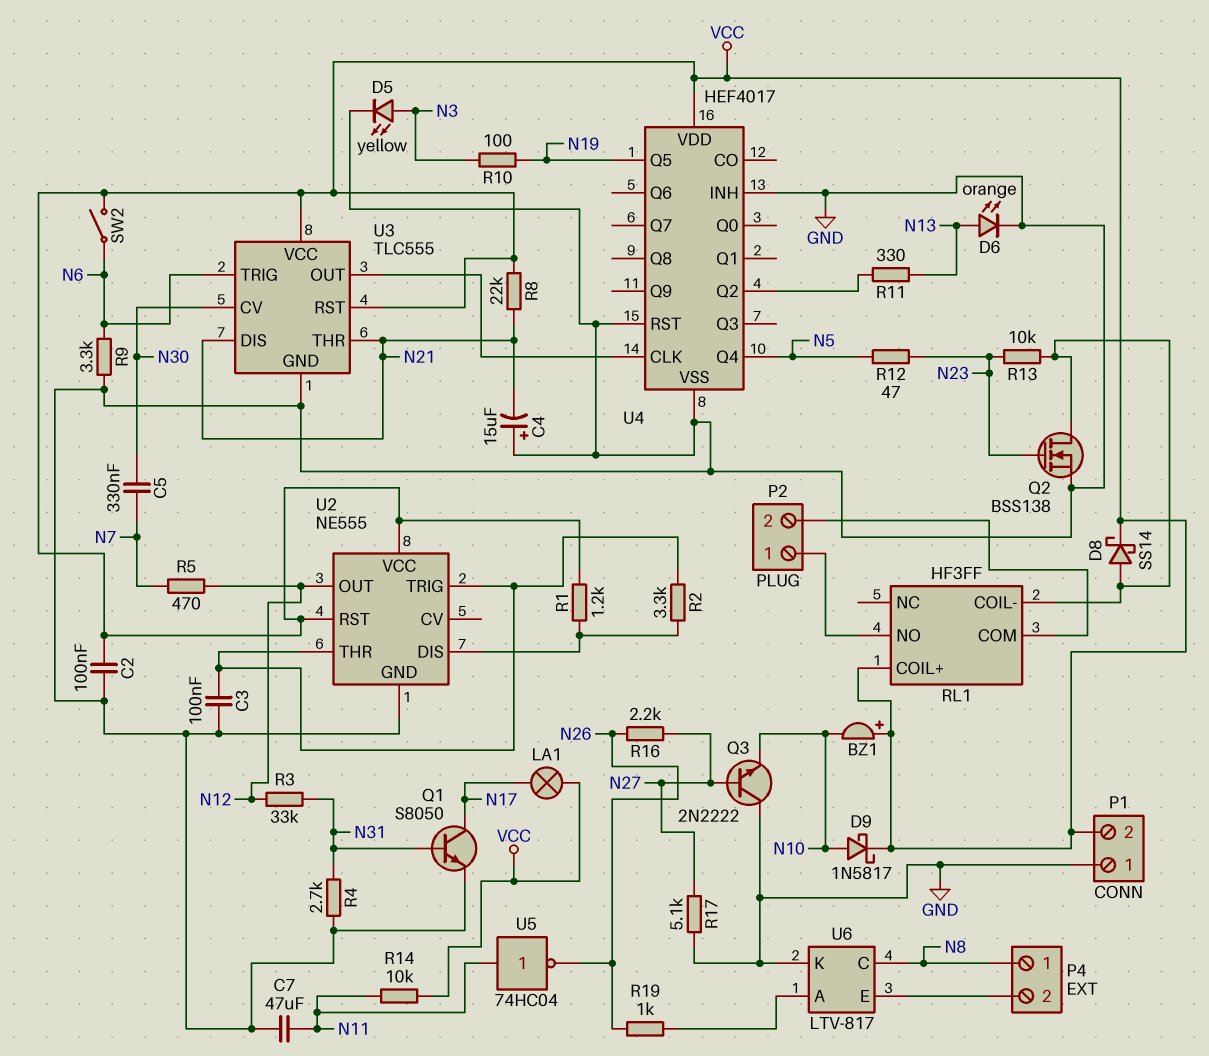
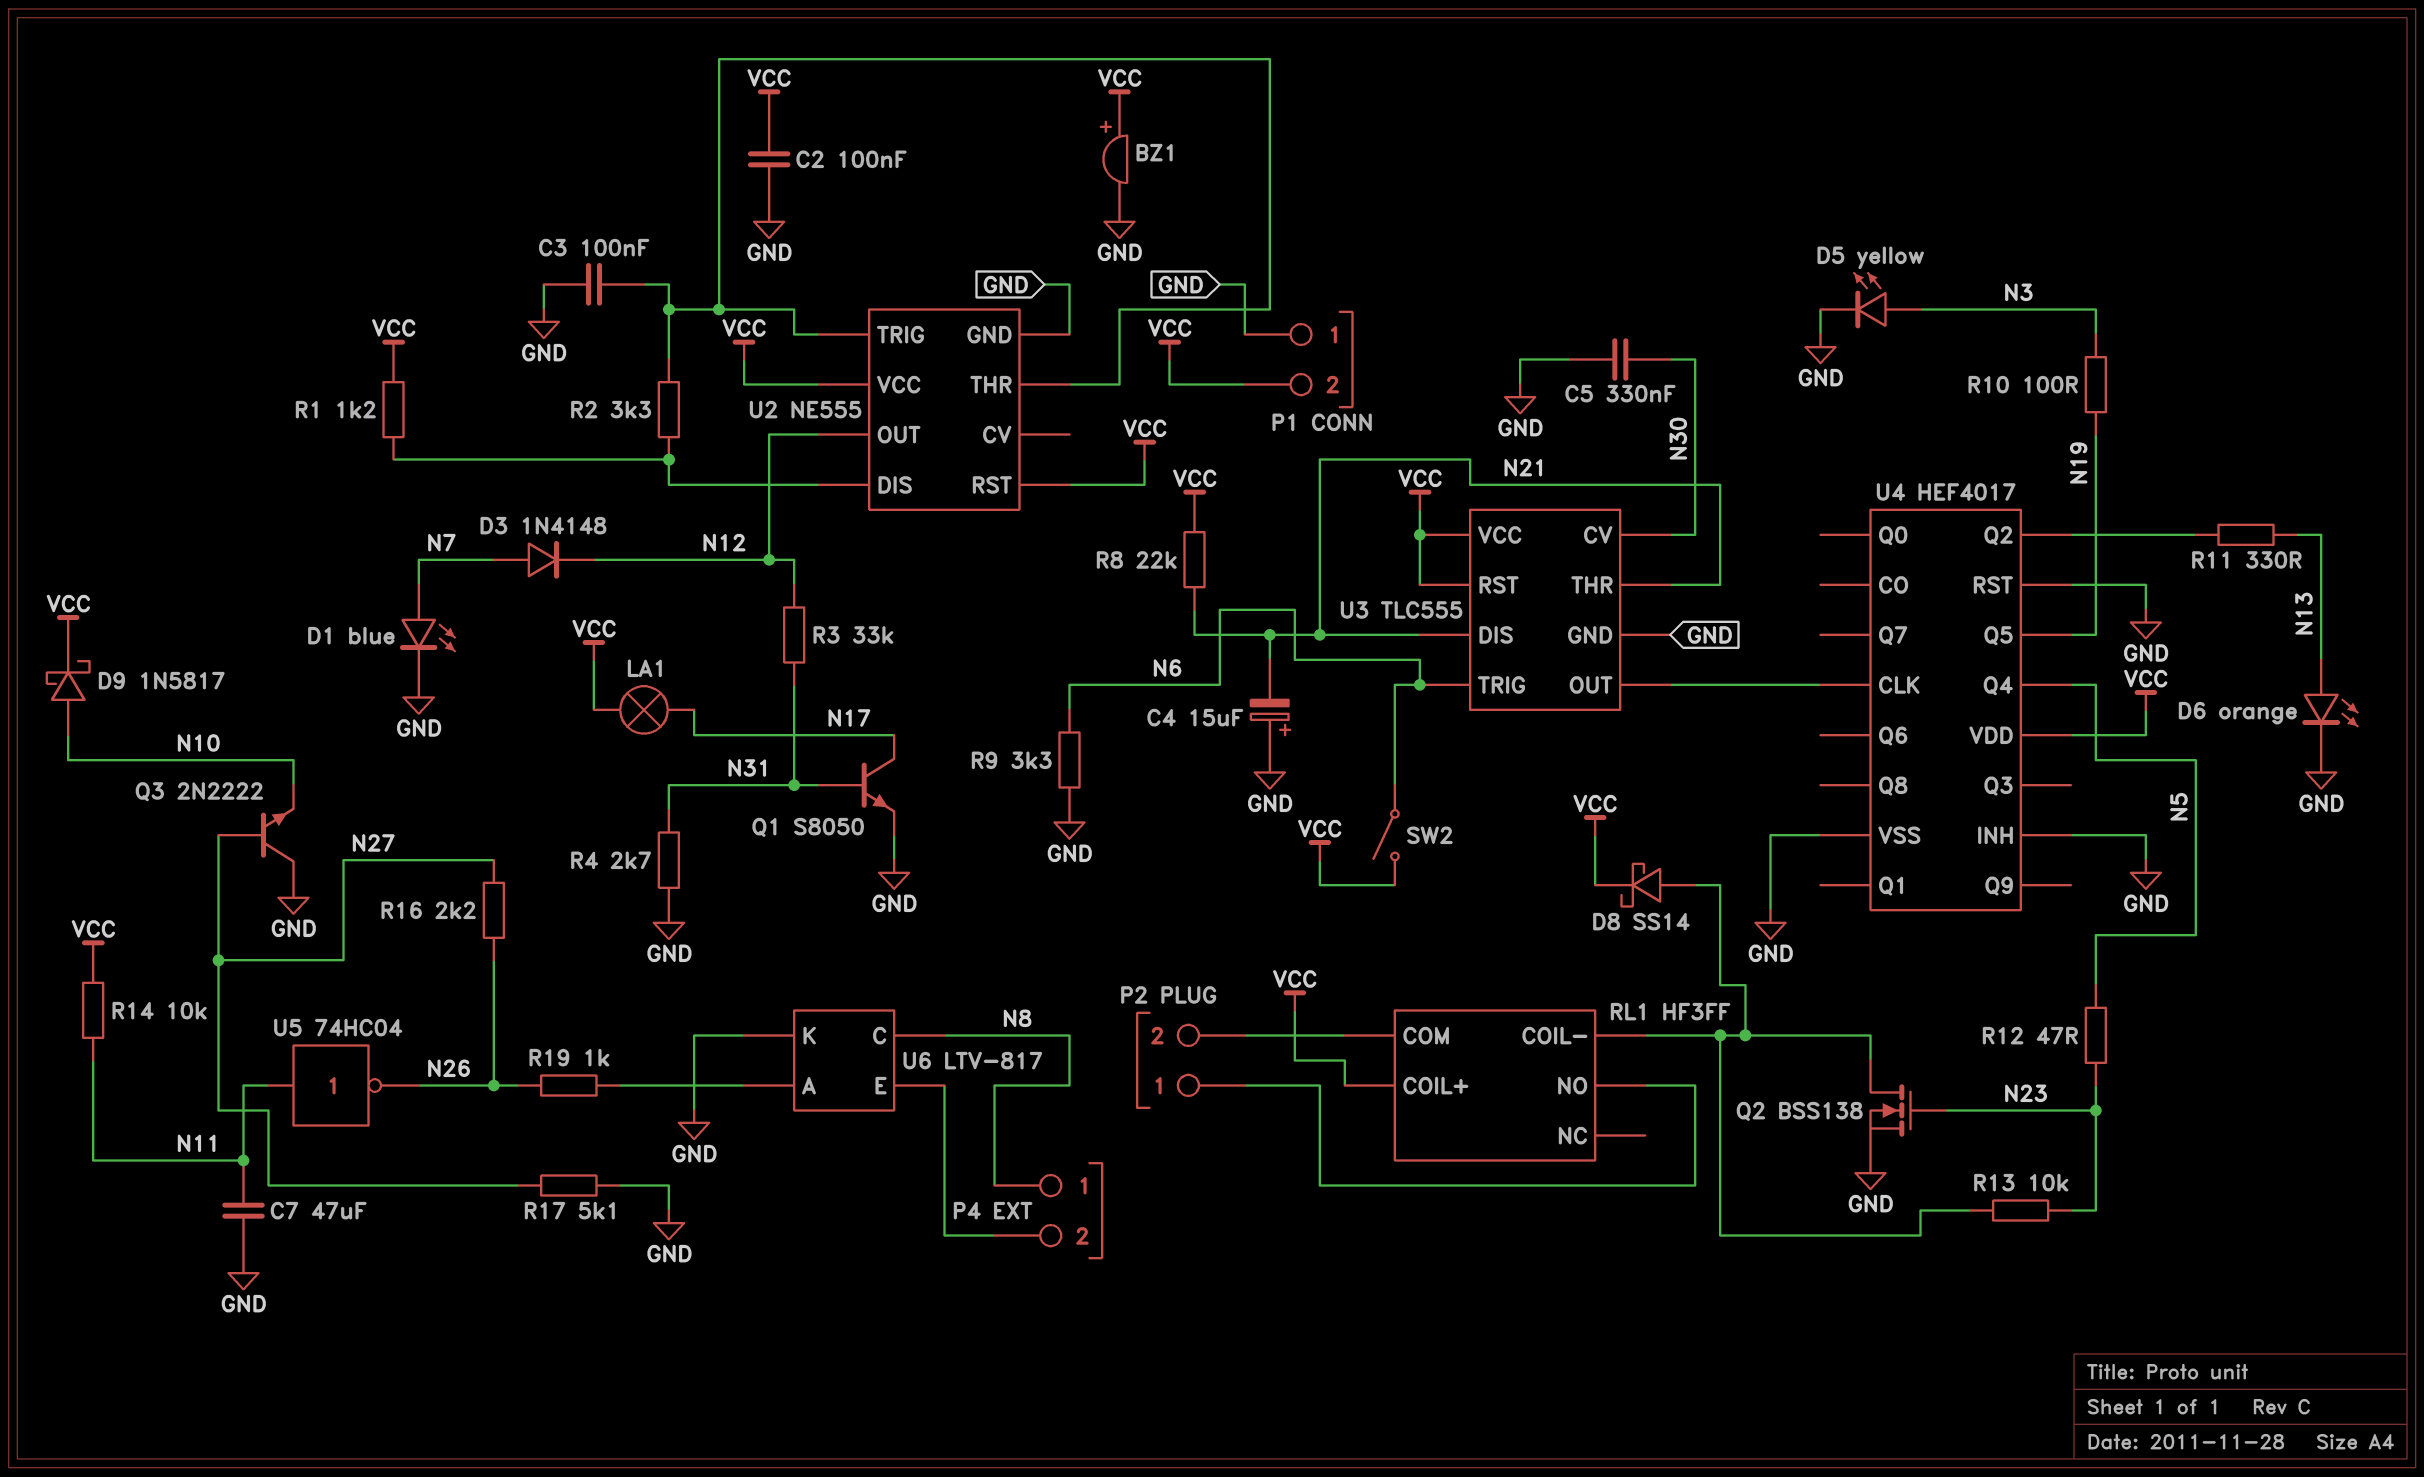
BZ1: buzzer (plus VCC, minus N10) -> buzzer (plus VCC, minus GND)
C5: 330nF (N7, N30) -> 330nF (GND, N30)
D1: none -> LED blue (A N7, K GND)
D3: none -> diode 1N4148 (A N7, K N12)
R5: 470 (N7, N12) -> none

